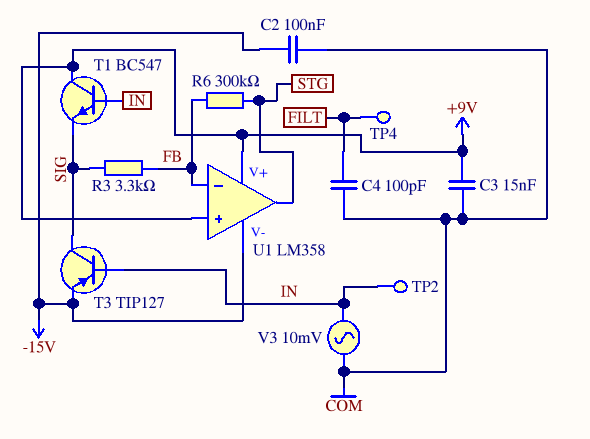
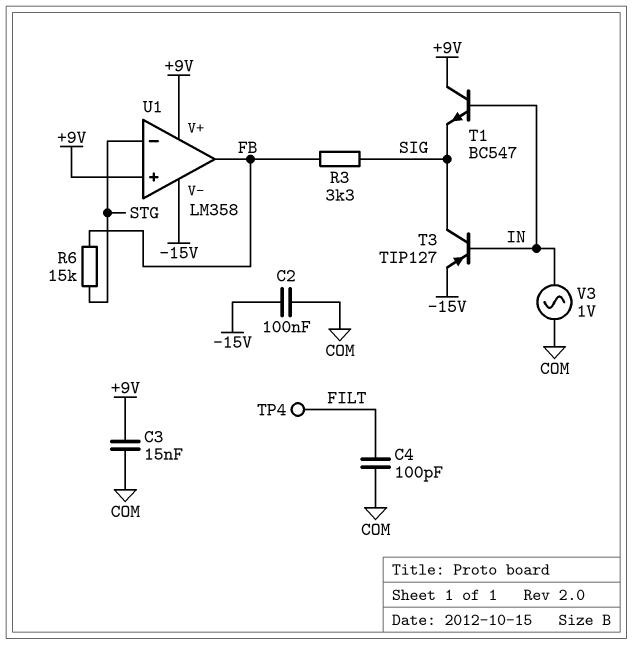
R6: 300k (FB, STG) -> 15k (FB, STG)
TP2: test point (IN) -> none
U1 pin in-: FB -> STG
U1 pin out: STG -> FB
V3: AC 10mV (COM, IN) -> AC 1V (COM, IN)

